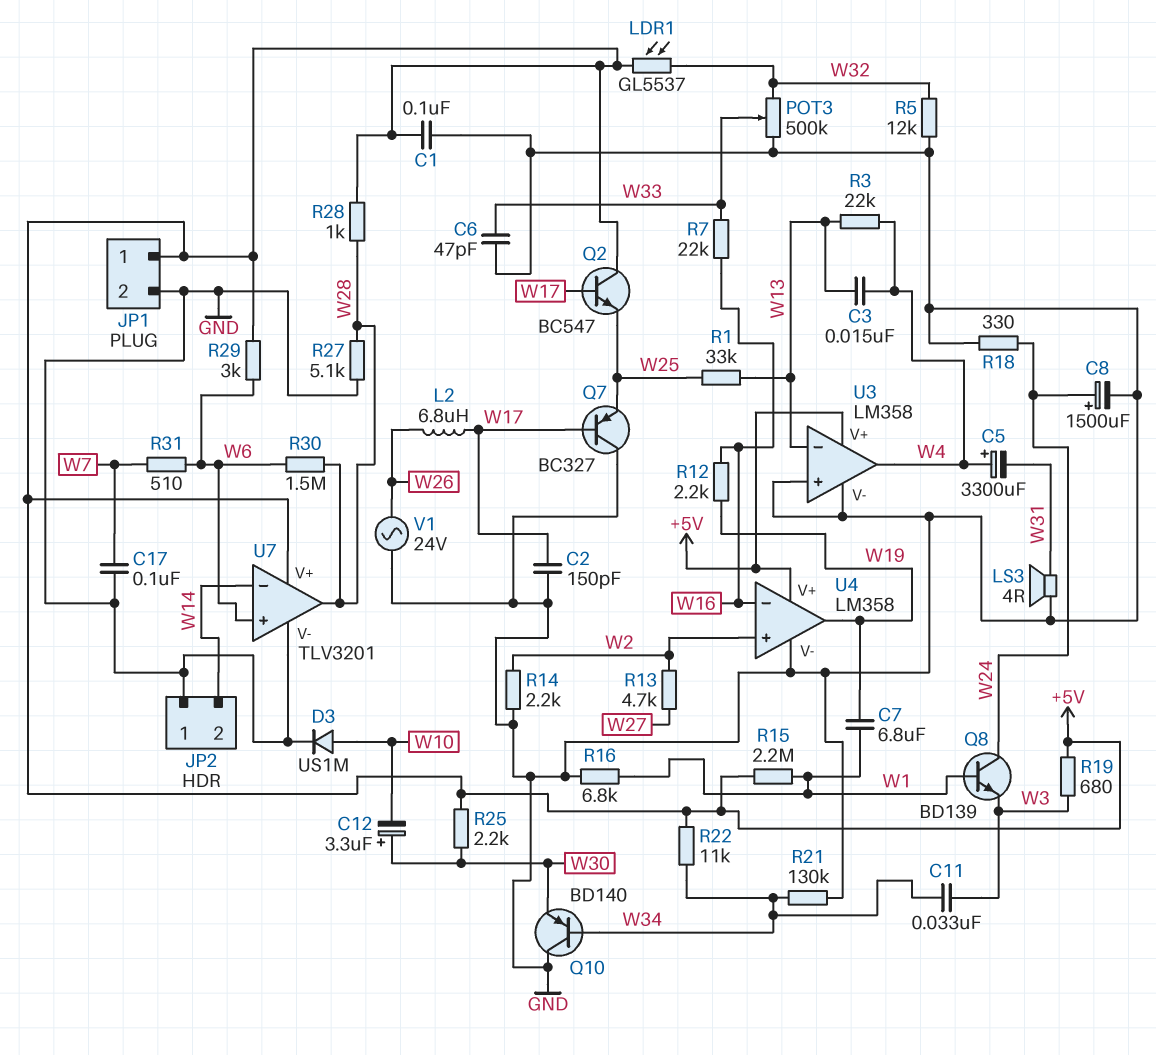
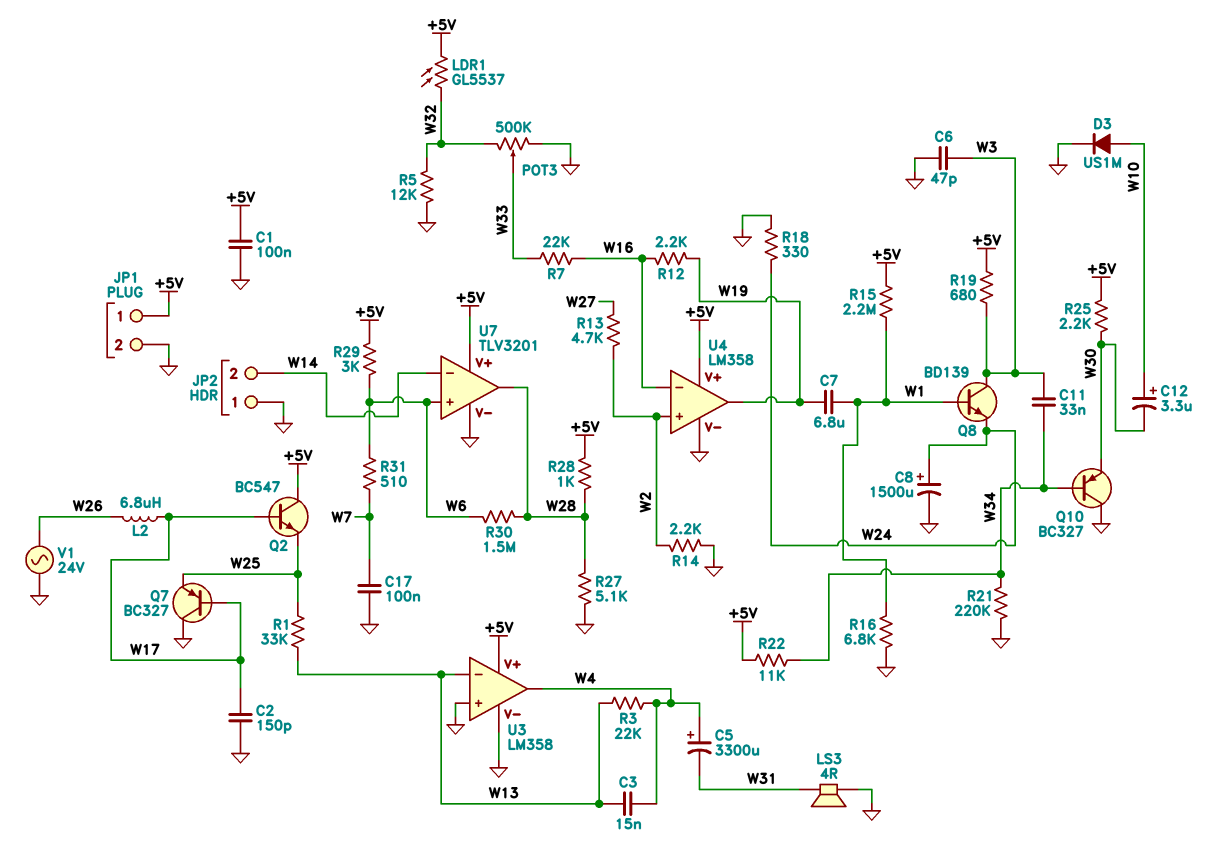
C6: 47pF (GND, W33) -> 47pF (GND, W3)
C12: 3.3uF (plus W30, minus W10) -> 3.3uF (plus W10, minus W30)
Q8: NPN BD139 (B W1, C W24, E W3) -> NPN BD139 (B W1, C W3, E W24)
Q10: PNP BD140 (B W34, C GND, E W30) -> PNP BC327 (B W34, C GND, E W30)
R21: 130k (GND, W34) -> 220k (GND, W34)

